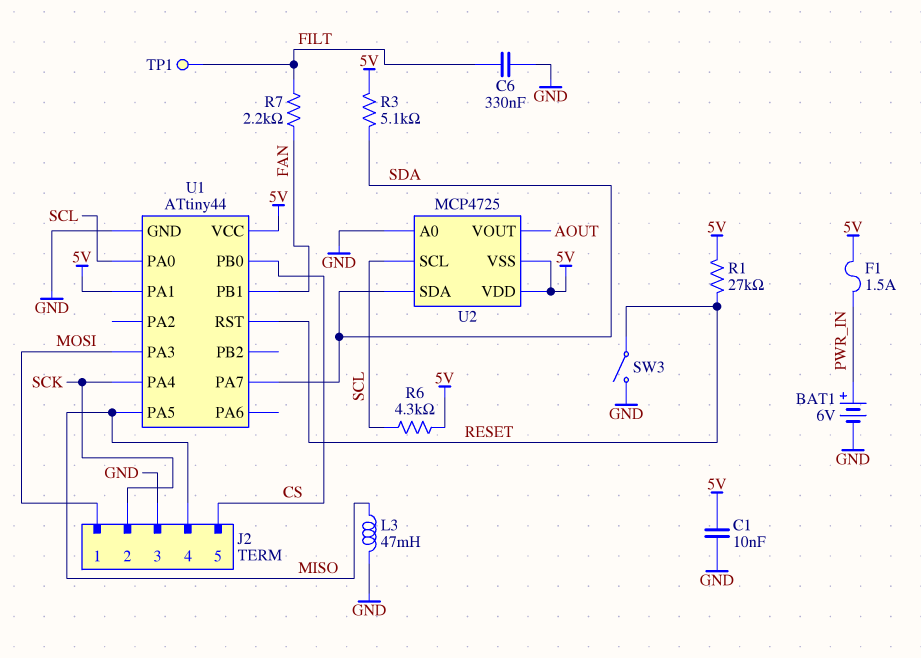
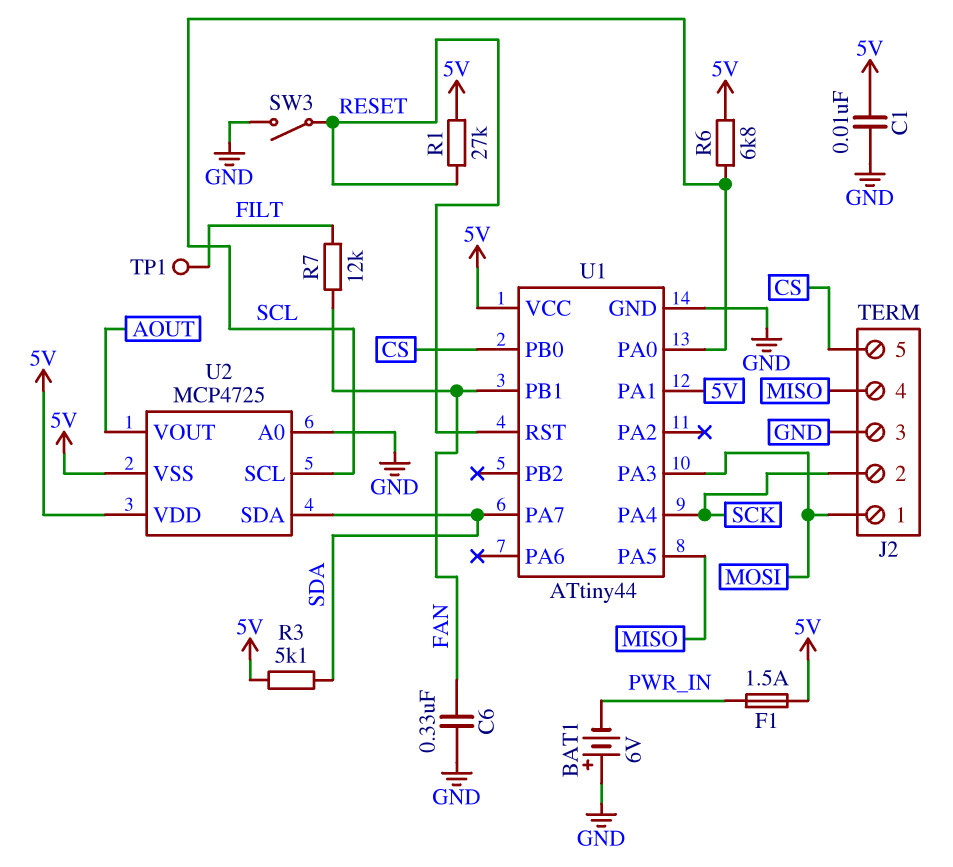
BAT1: 6V (plus PWR_IN, minus GND) -> 6V (plus GND, minus PWR_IN)
C6: 330nF (FILT, GND) -> 330nF (FAN, GND)
L3: 47mH (GND, MISO) -> none
R6: 4.3k (5V, SCL) -> 6.8k (5V, SCL)
R7: 2.2k (FAN, FILT) -> 12k (FAN, FILT)

